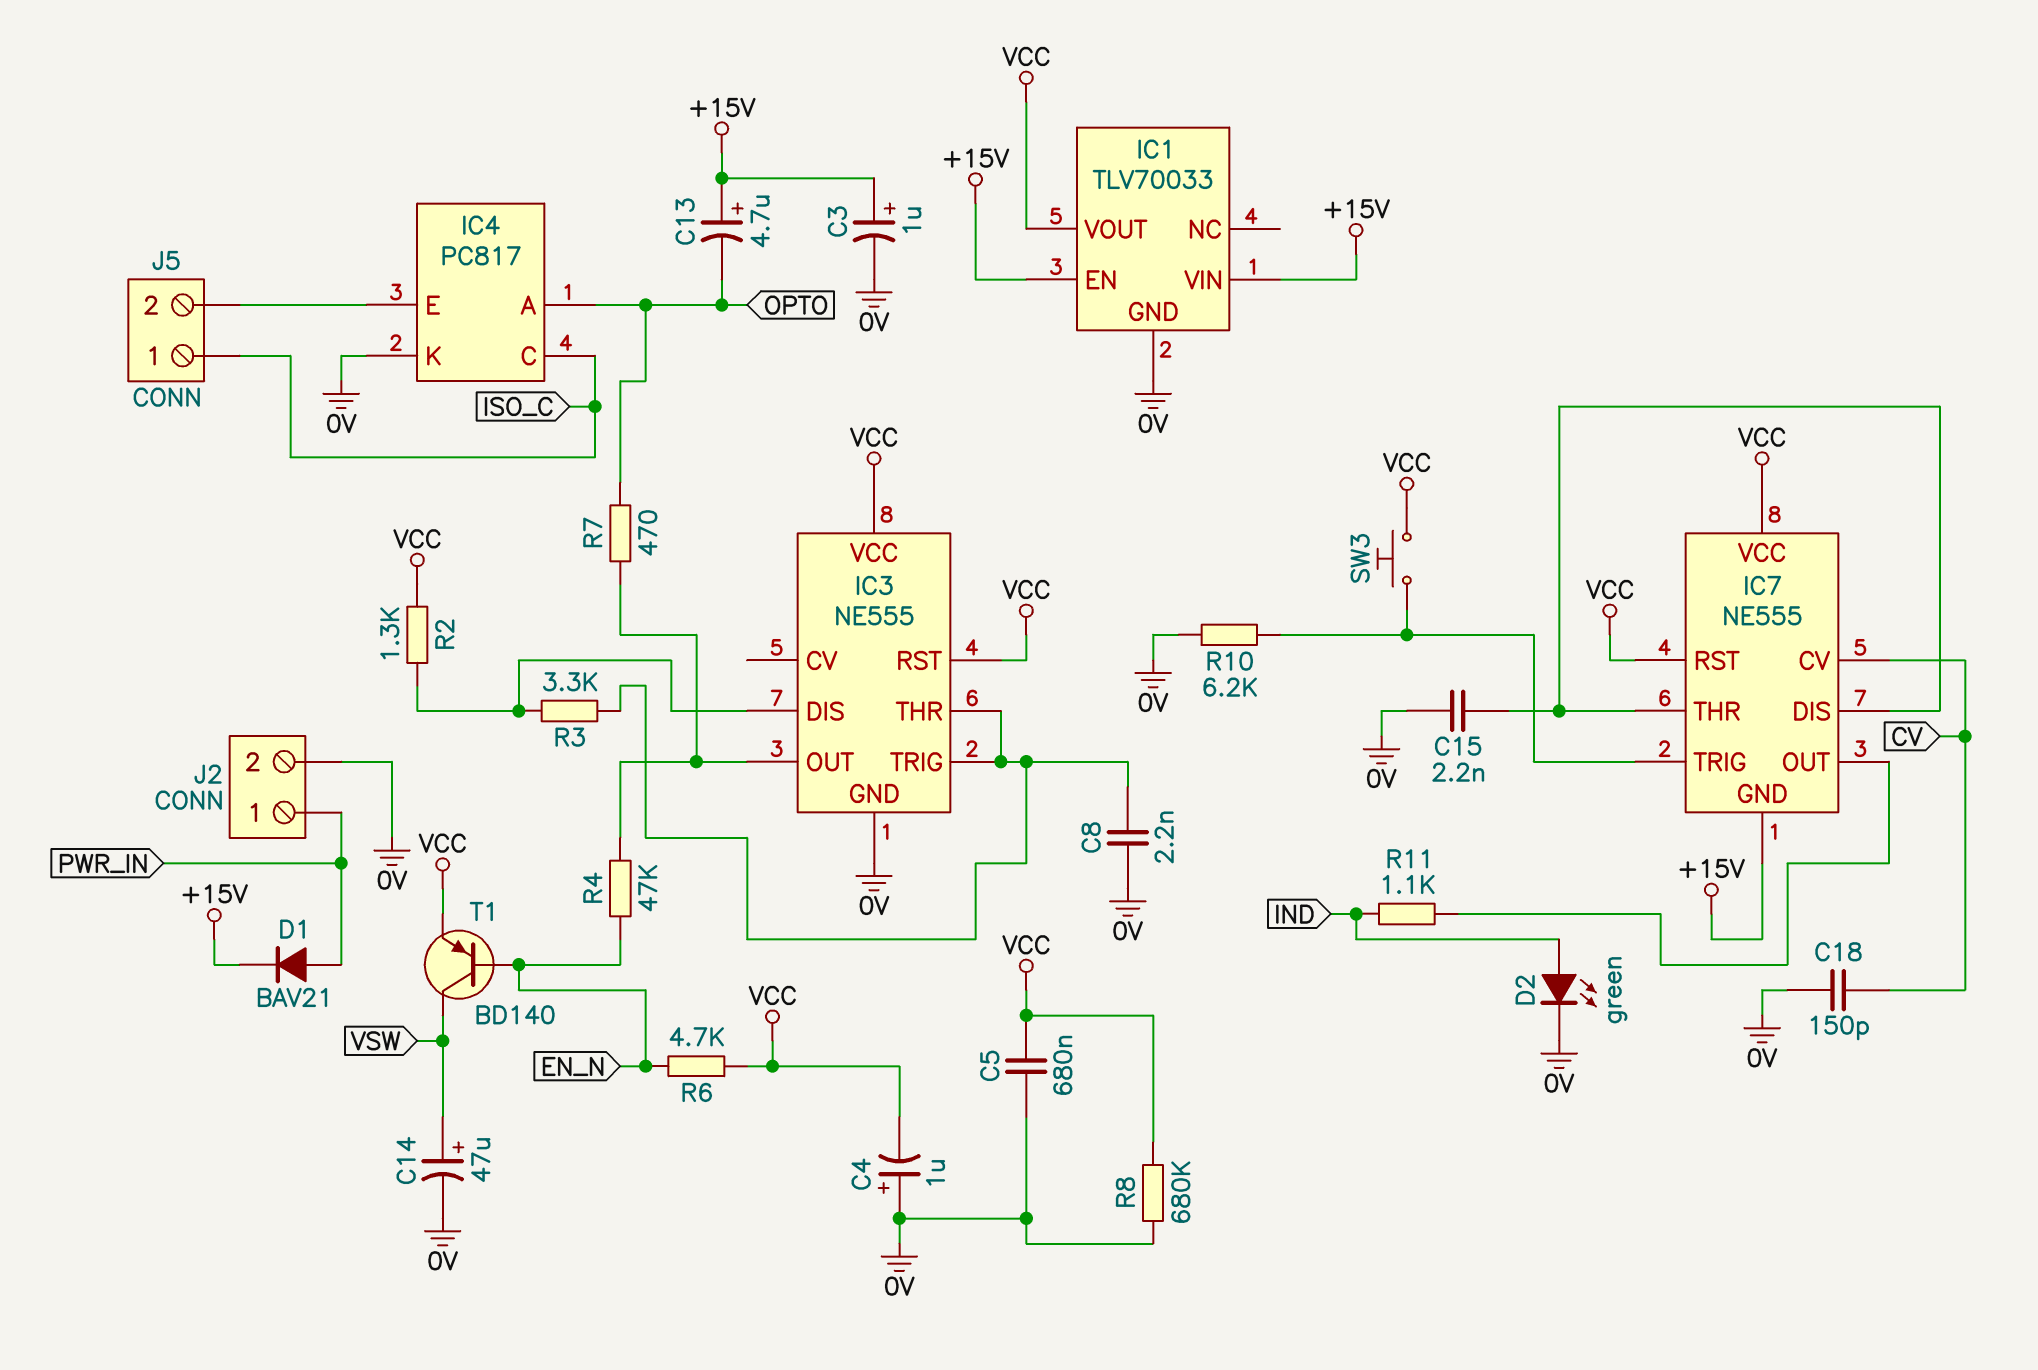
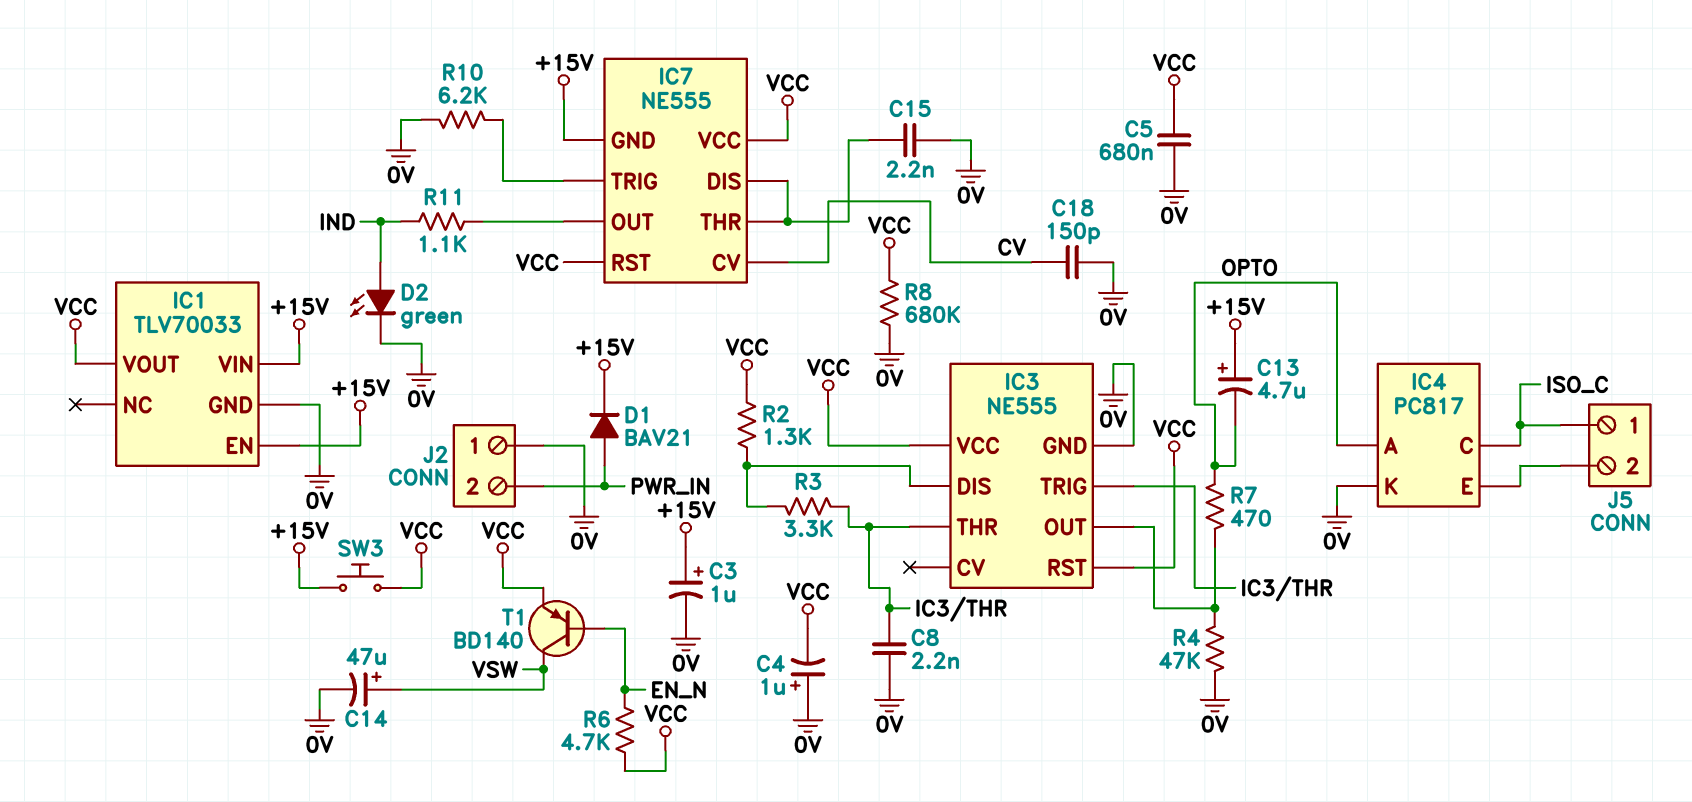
J2 pin 1: PWR_IN -> 0V
J2 pin 2: 0V -> PWR_IN
R4: 47k (EN_N, IC3/OUT) -> 47k (0V, IC3/OUT)
SW3: button (IC7/TRIG, VCC) -> button (+15V, VCC)

